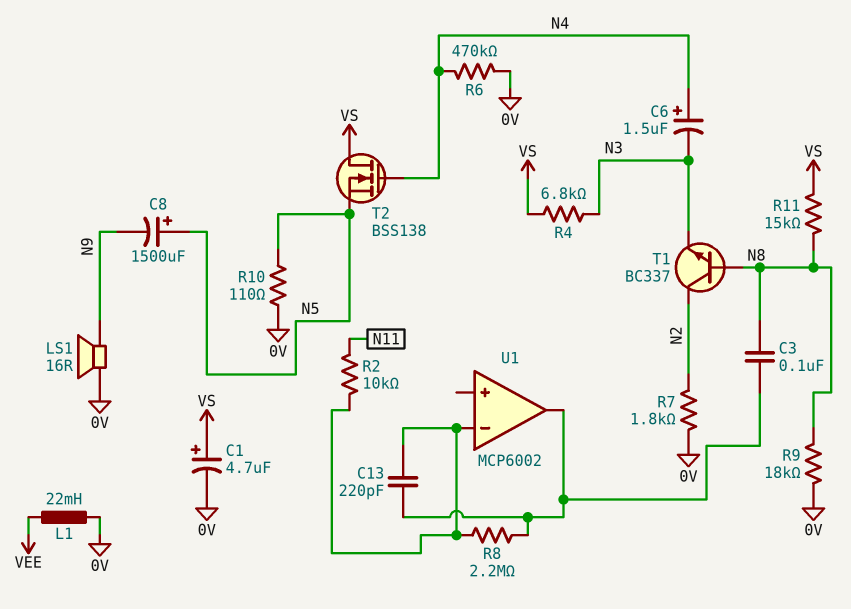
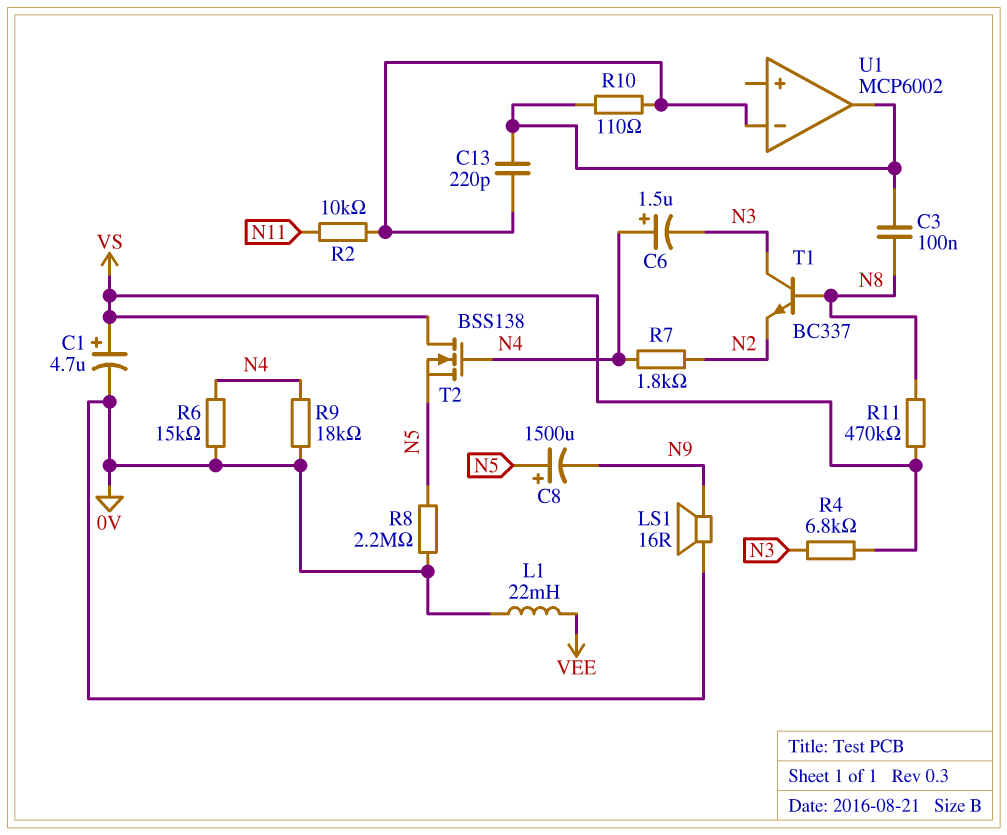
R6: 470k (0V, N4) -> 15k (0V, N4)
R7: 1.8k (0V, N2) -> 1.8k (N2, N4)
R8: 2.2M (U1/in-, U1/out) -> 2.2M (0V, N5)
R9: 18k (0V, N8) -> 18k (0V, N4)
R10: 110 (0V, N5) -> 110 (U1/in-, U1/out)
R11: 15k (N8, VS) -> 470k (N8, VS)
T1: NPN BC337 (B N8, C N2, E N3) -> NPN BC337 (B N8, C N3, E N2)

